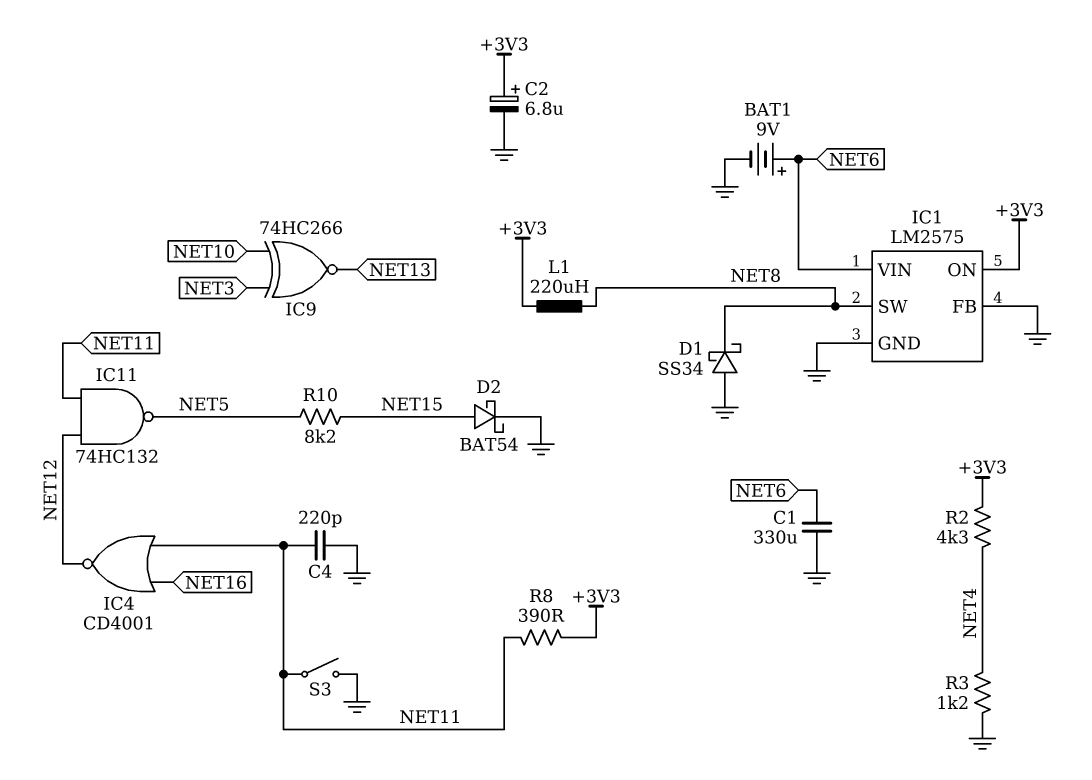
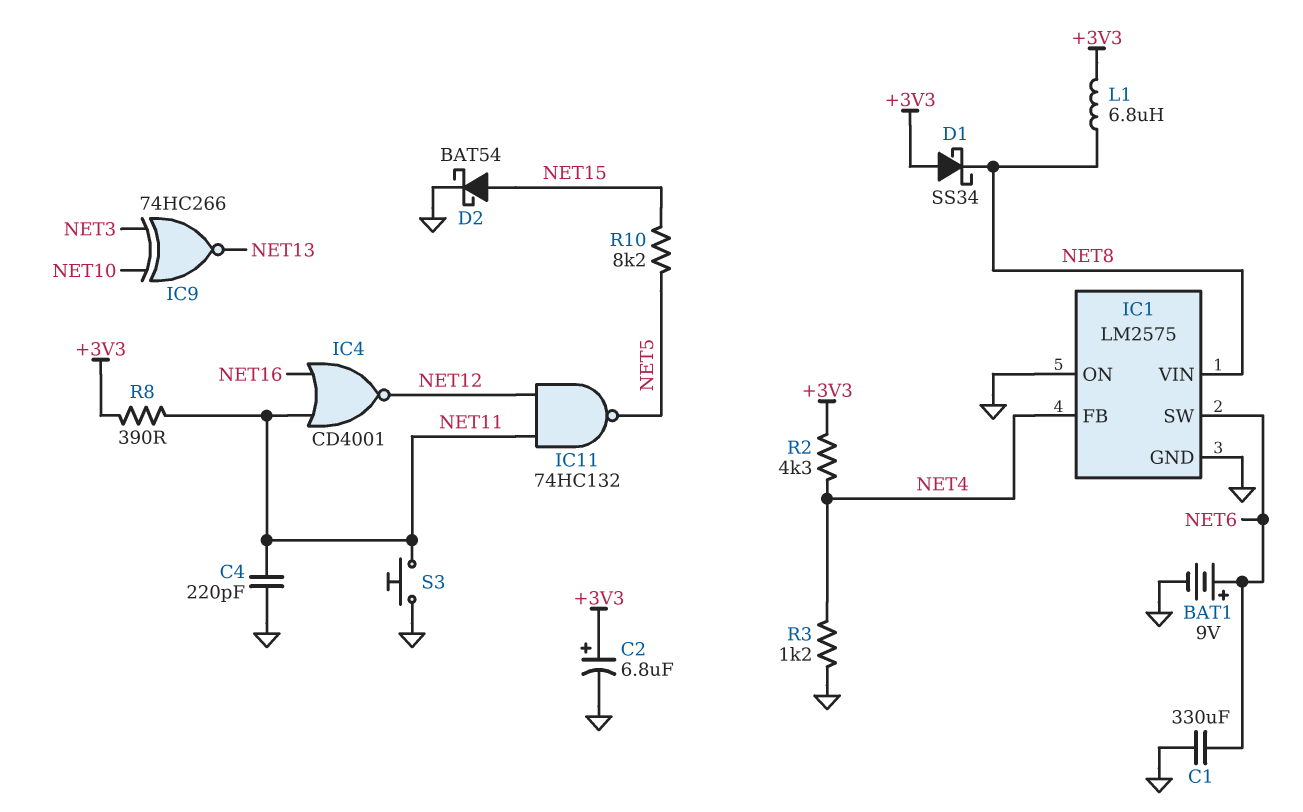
D1: schottky SS34 (A GND, K NET8) -> schottky SS34 (A +3V3, K NET8)
IC1 pin FB: GND -> NET4
IC1 pin ON: +3V3 -> GND
IC1 pin SW: NET8 -> NET6
IC1 pin VIN: NET6 -> NET8
L1: 220uH (+3V3, NET8) -> 6.8uH (+3V3, NET8)
S3: switch (GND, NET11) -> button (GND, NET11)

